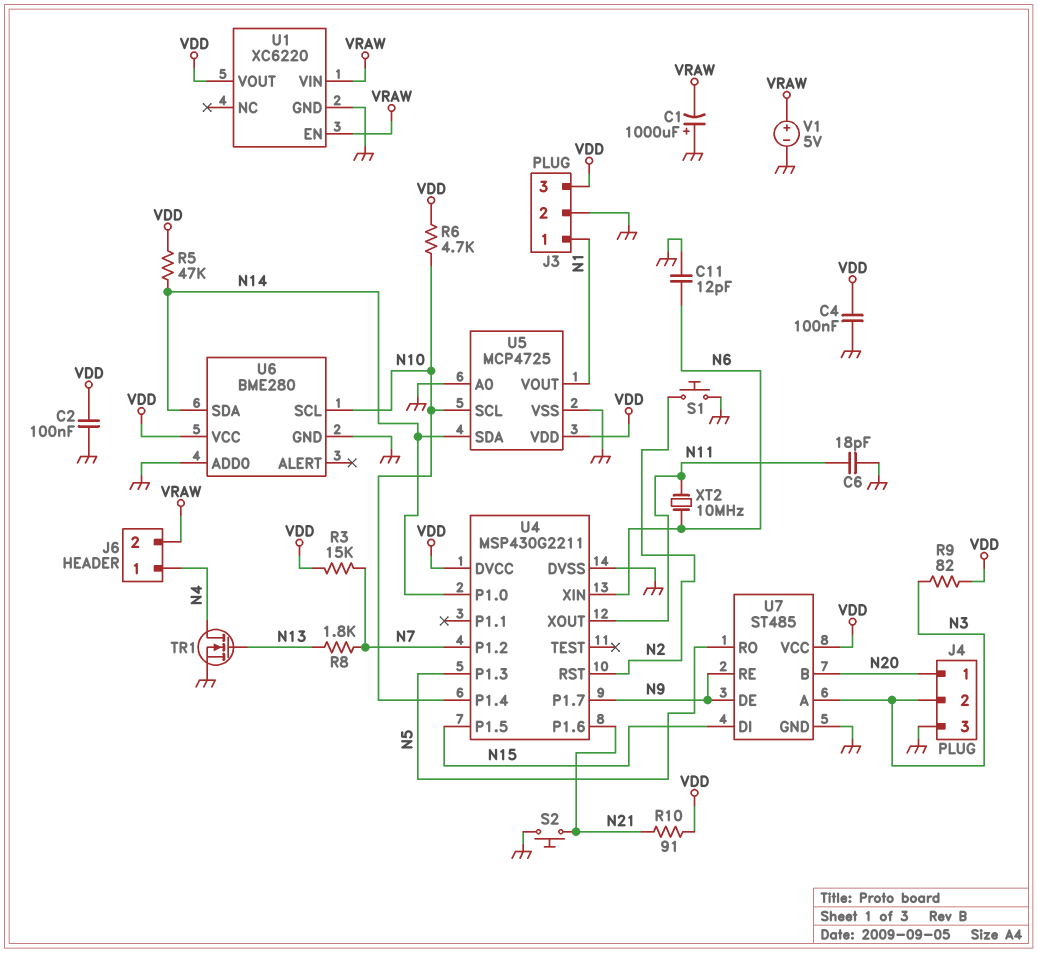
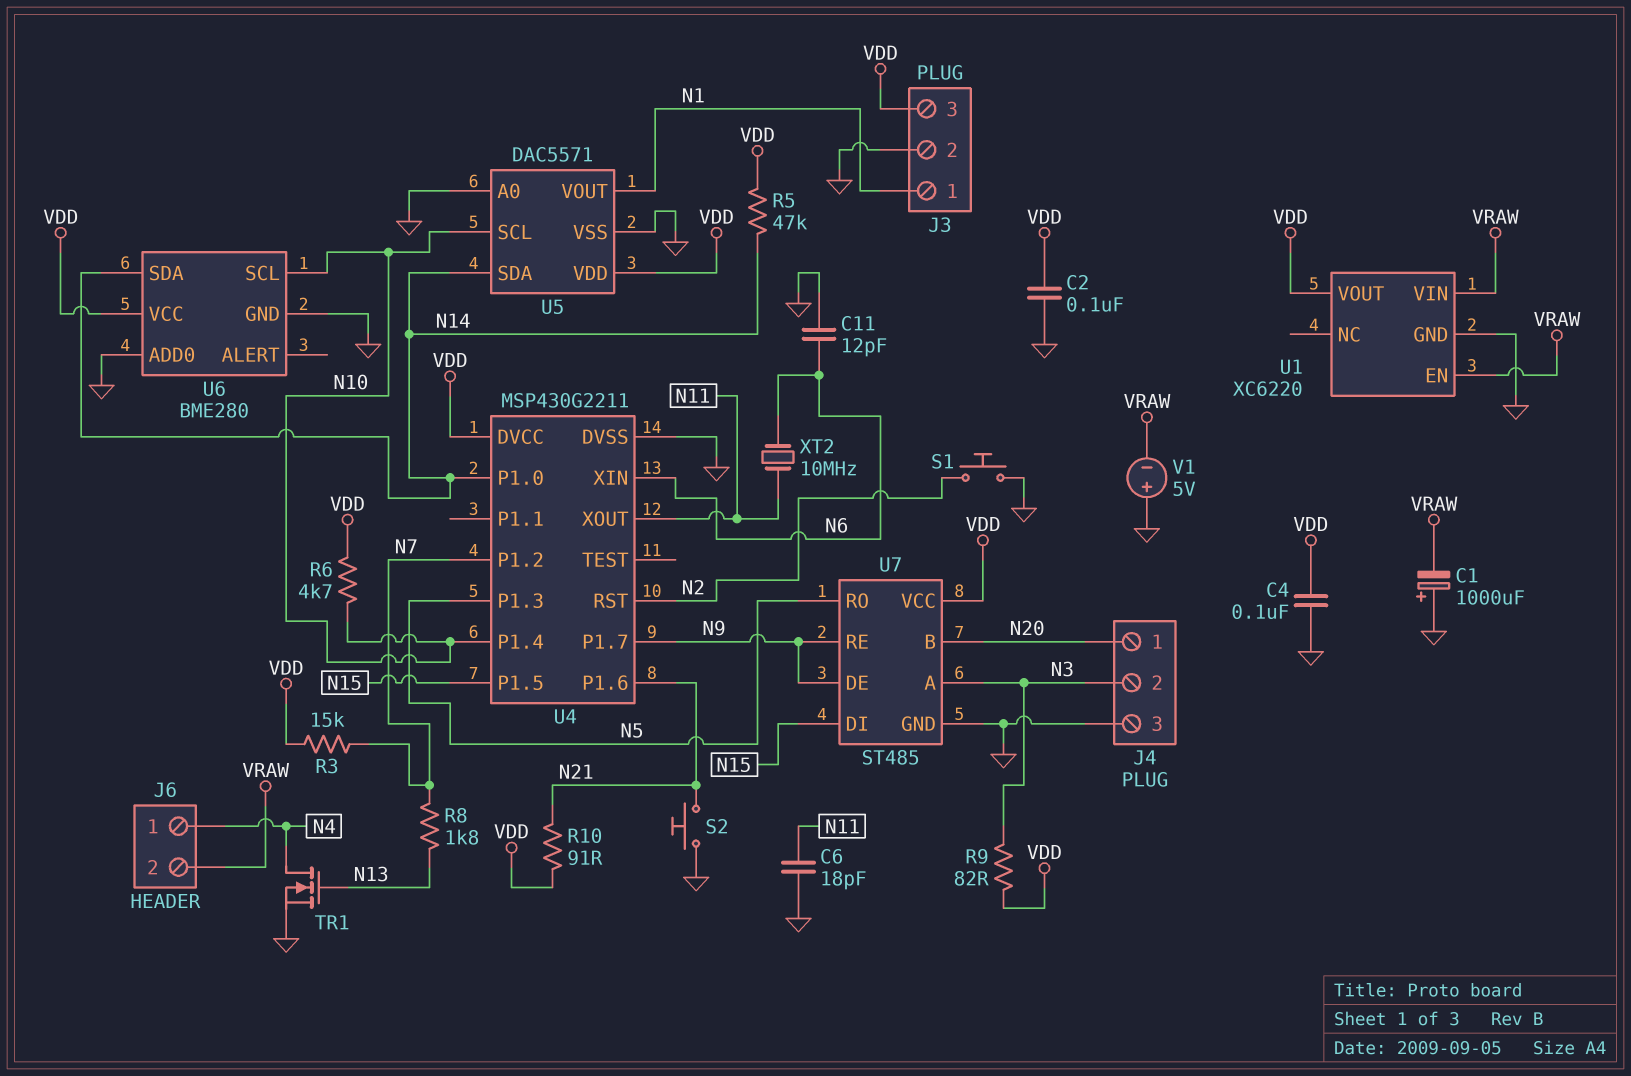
U5: MCP4725 -> DAC5571
V1: 5V (plus VRAW, minus GND) -> 5V (plus GND, minus VRAW)

